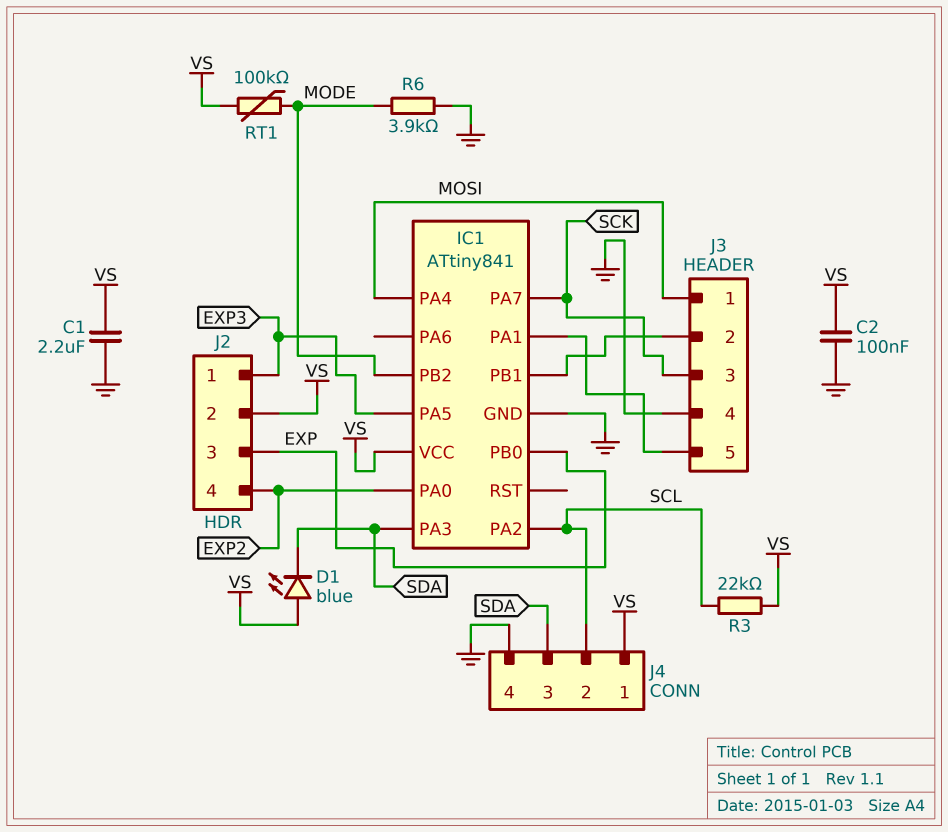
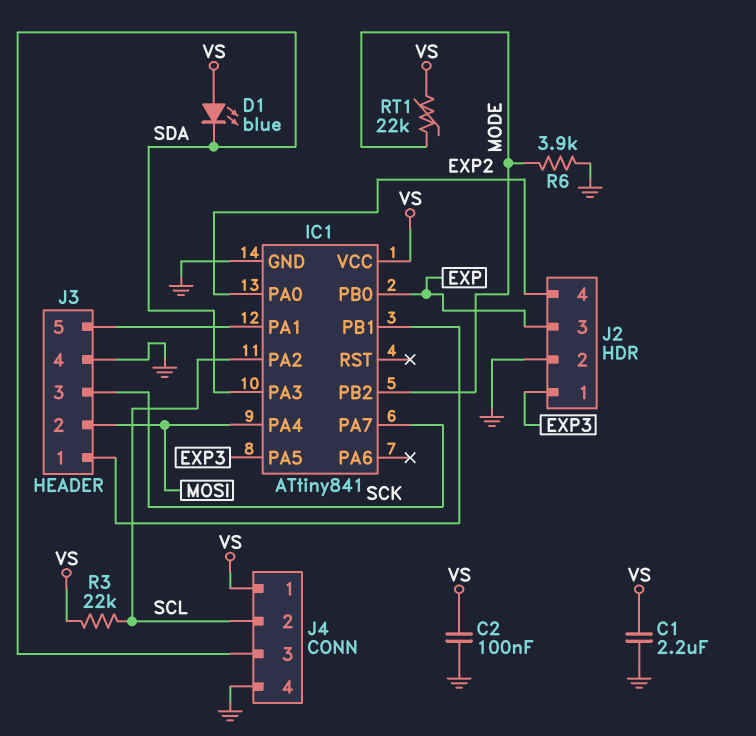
J2 pin 2: VS -> GND
J3 pin 1: MOSI -> IC1/PB1
J3 pin 2: IC1/PB1 -> MOSI
RT1: 100k (MODE, VS) -> 22k (MODE, VS)

